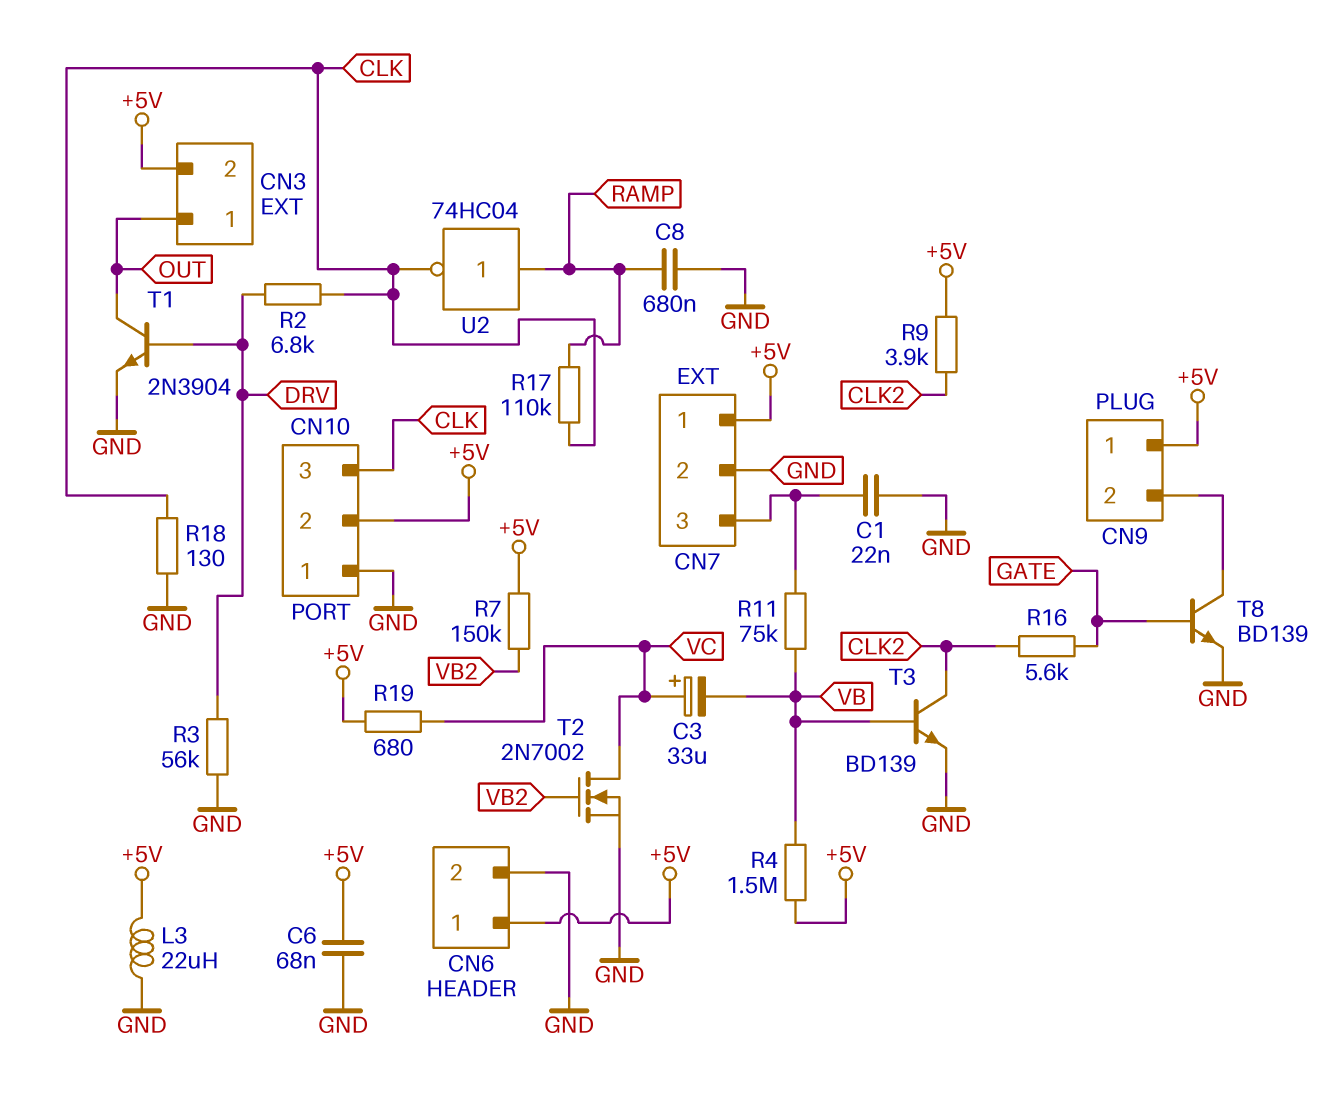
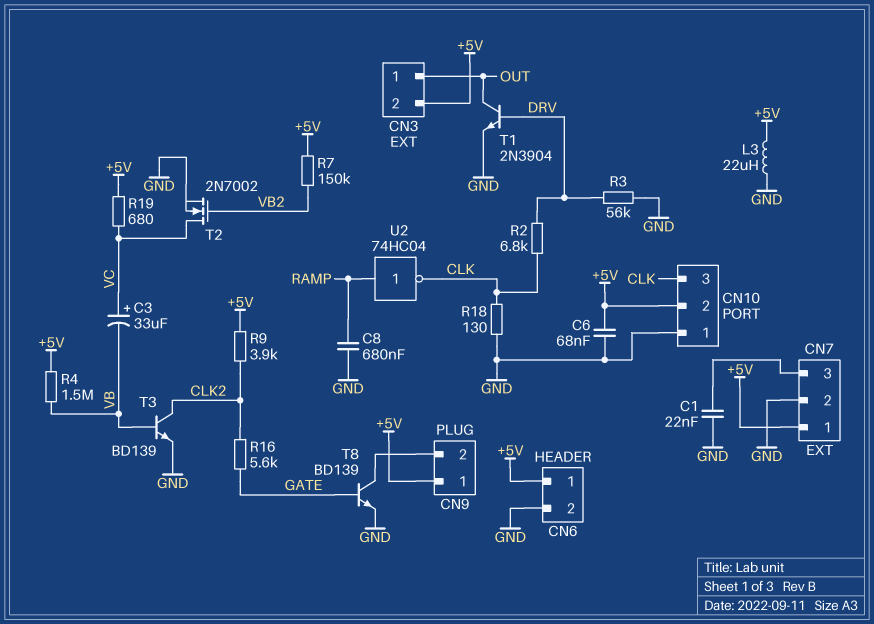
R11: 75k (CN7/3, VB) -> none
R17: 110k (CLK, RAMP) -> none

